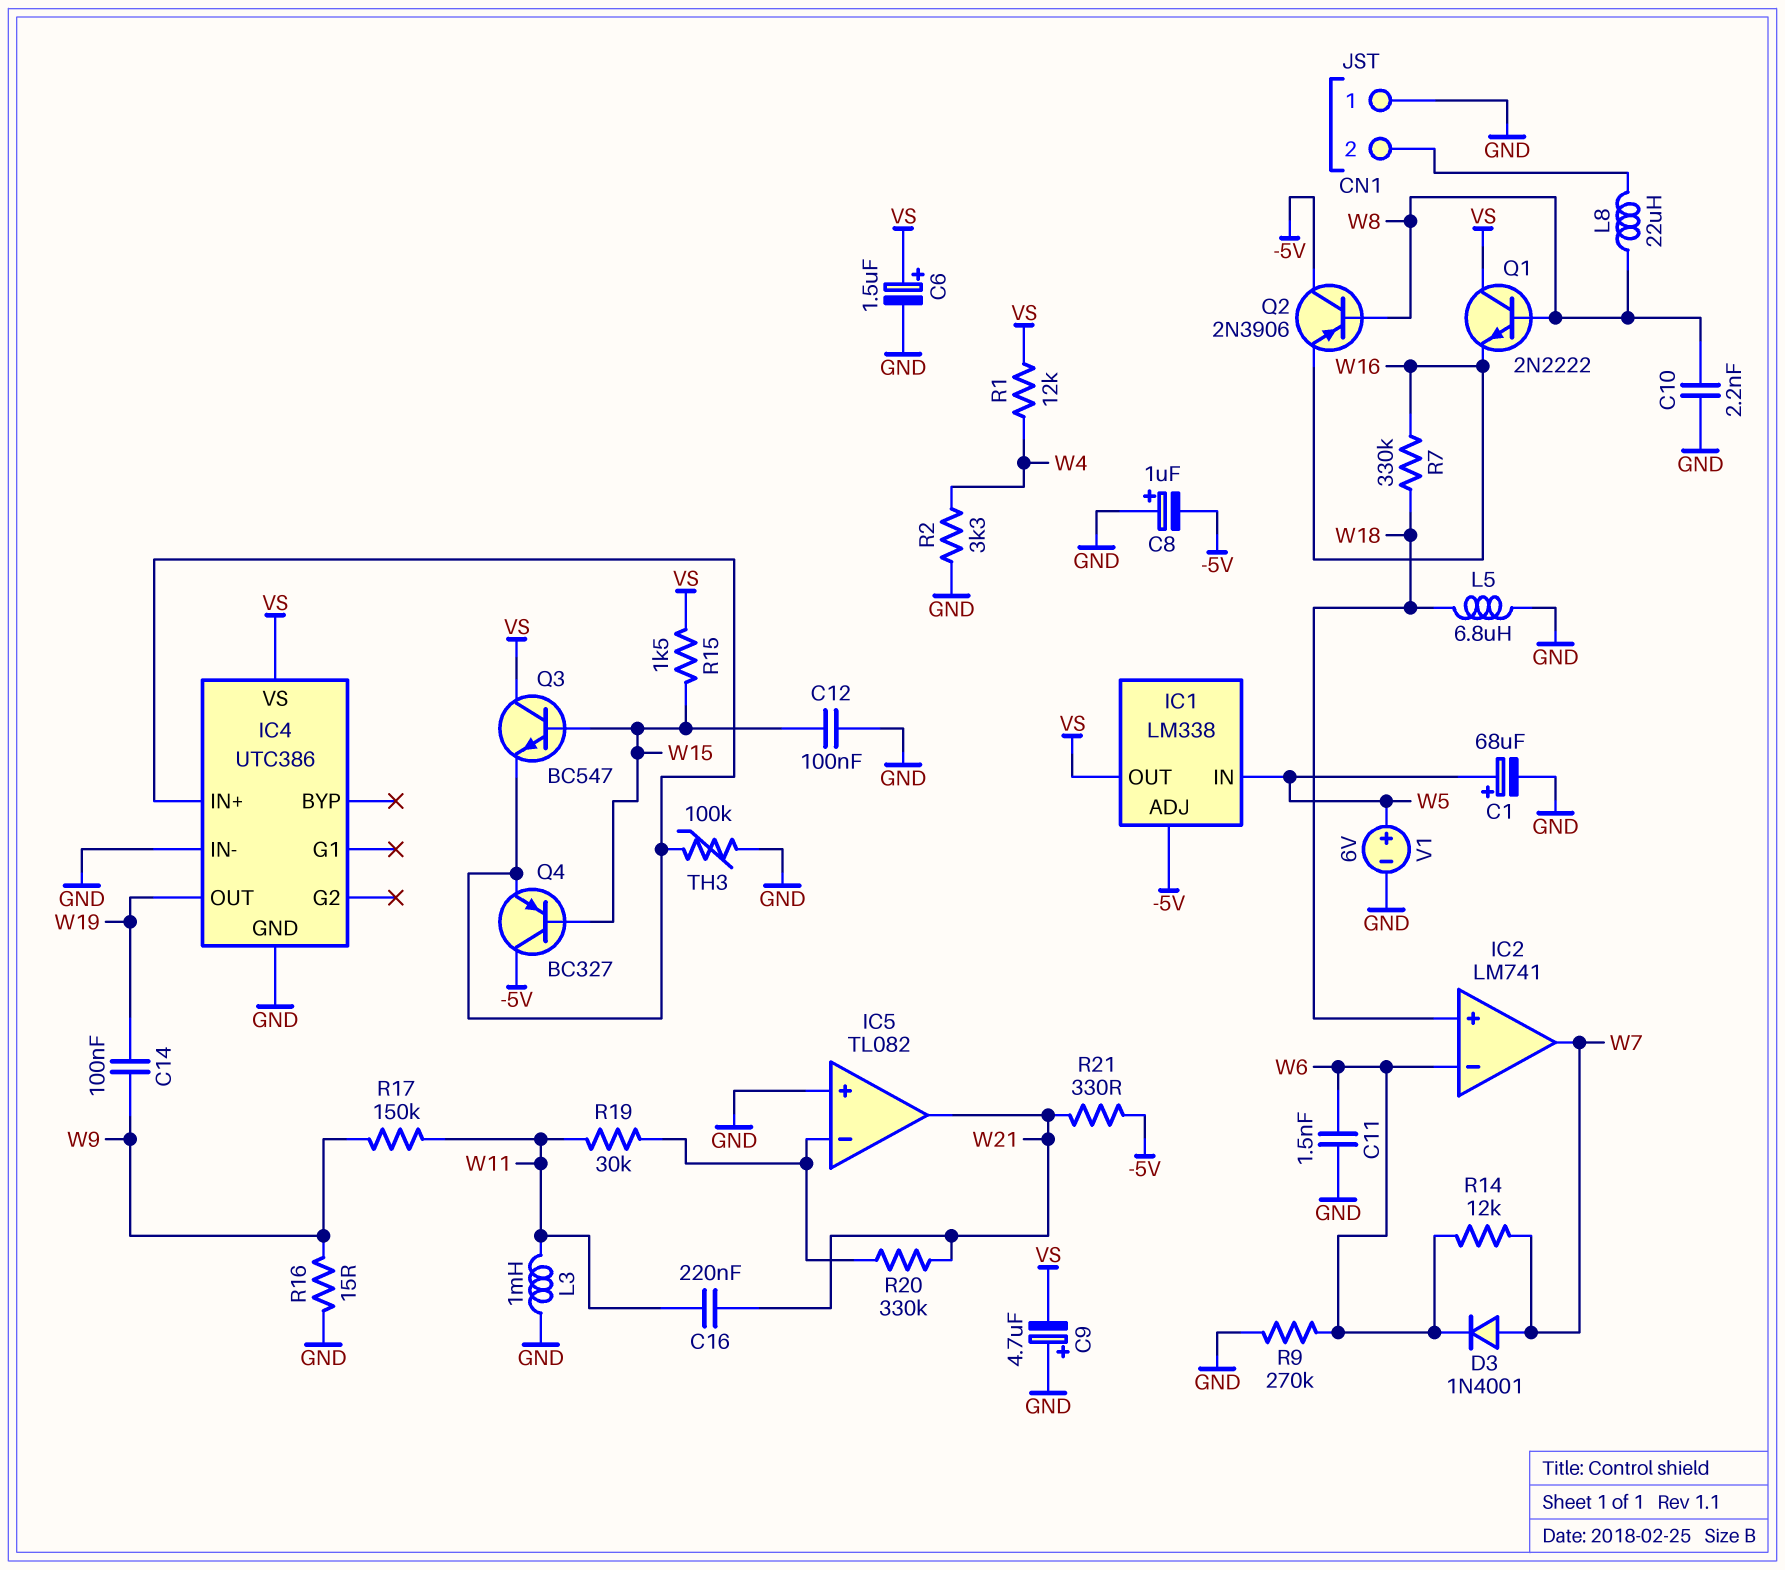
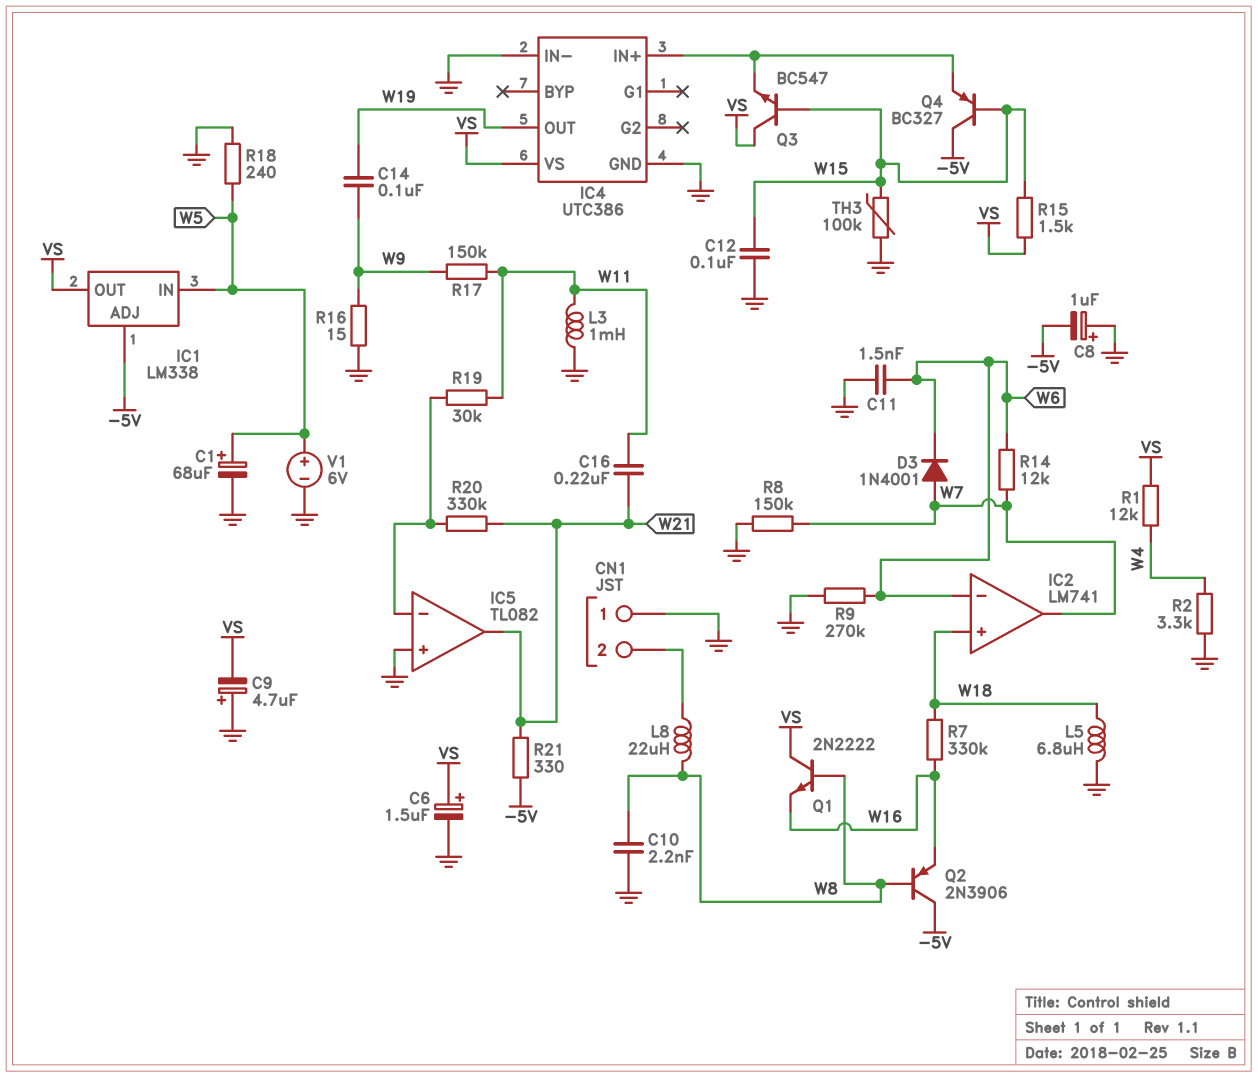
R8: none -> 150k (GND, W7)
R18: none -> 240 (GND, W5)
TH3: 100k (GND, IC4/IN+) -> 100k (GND, W15)

